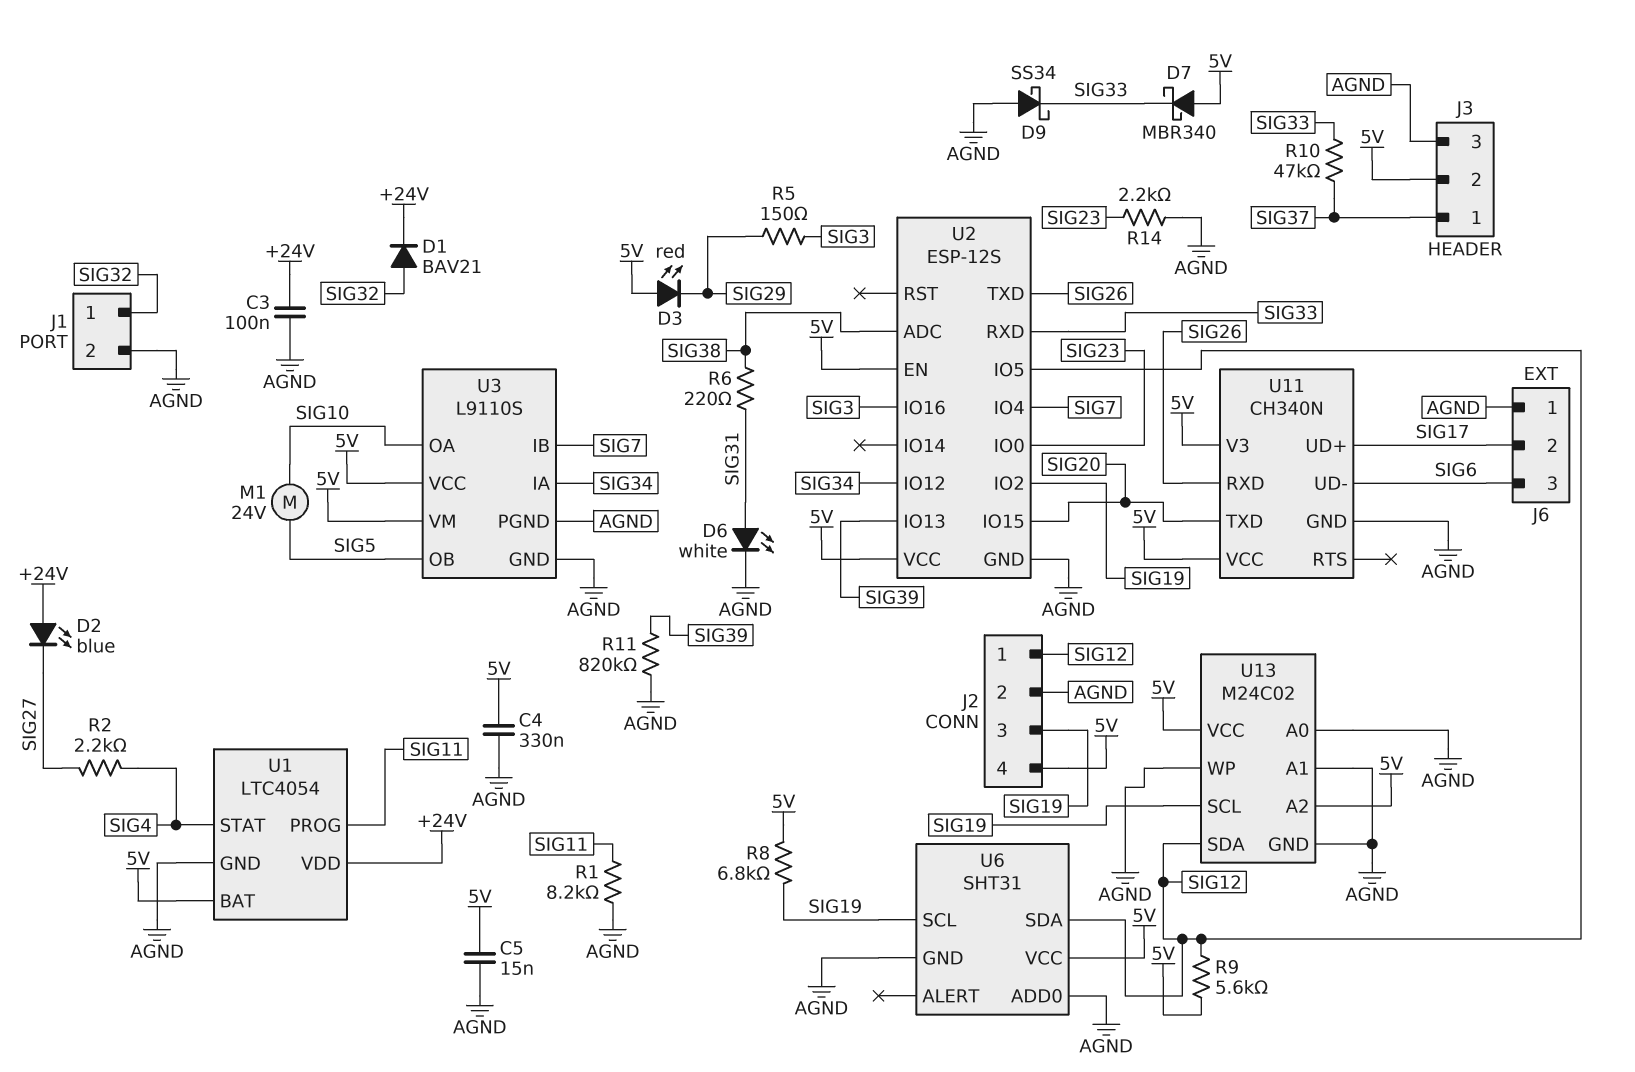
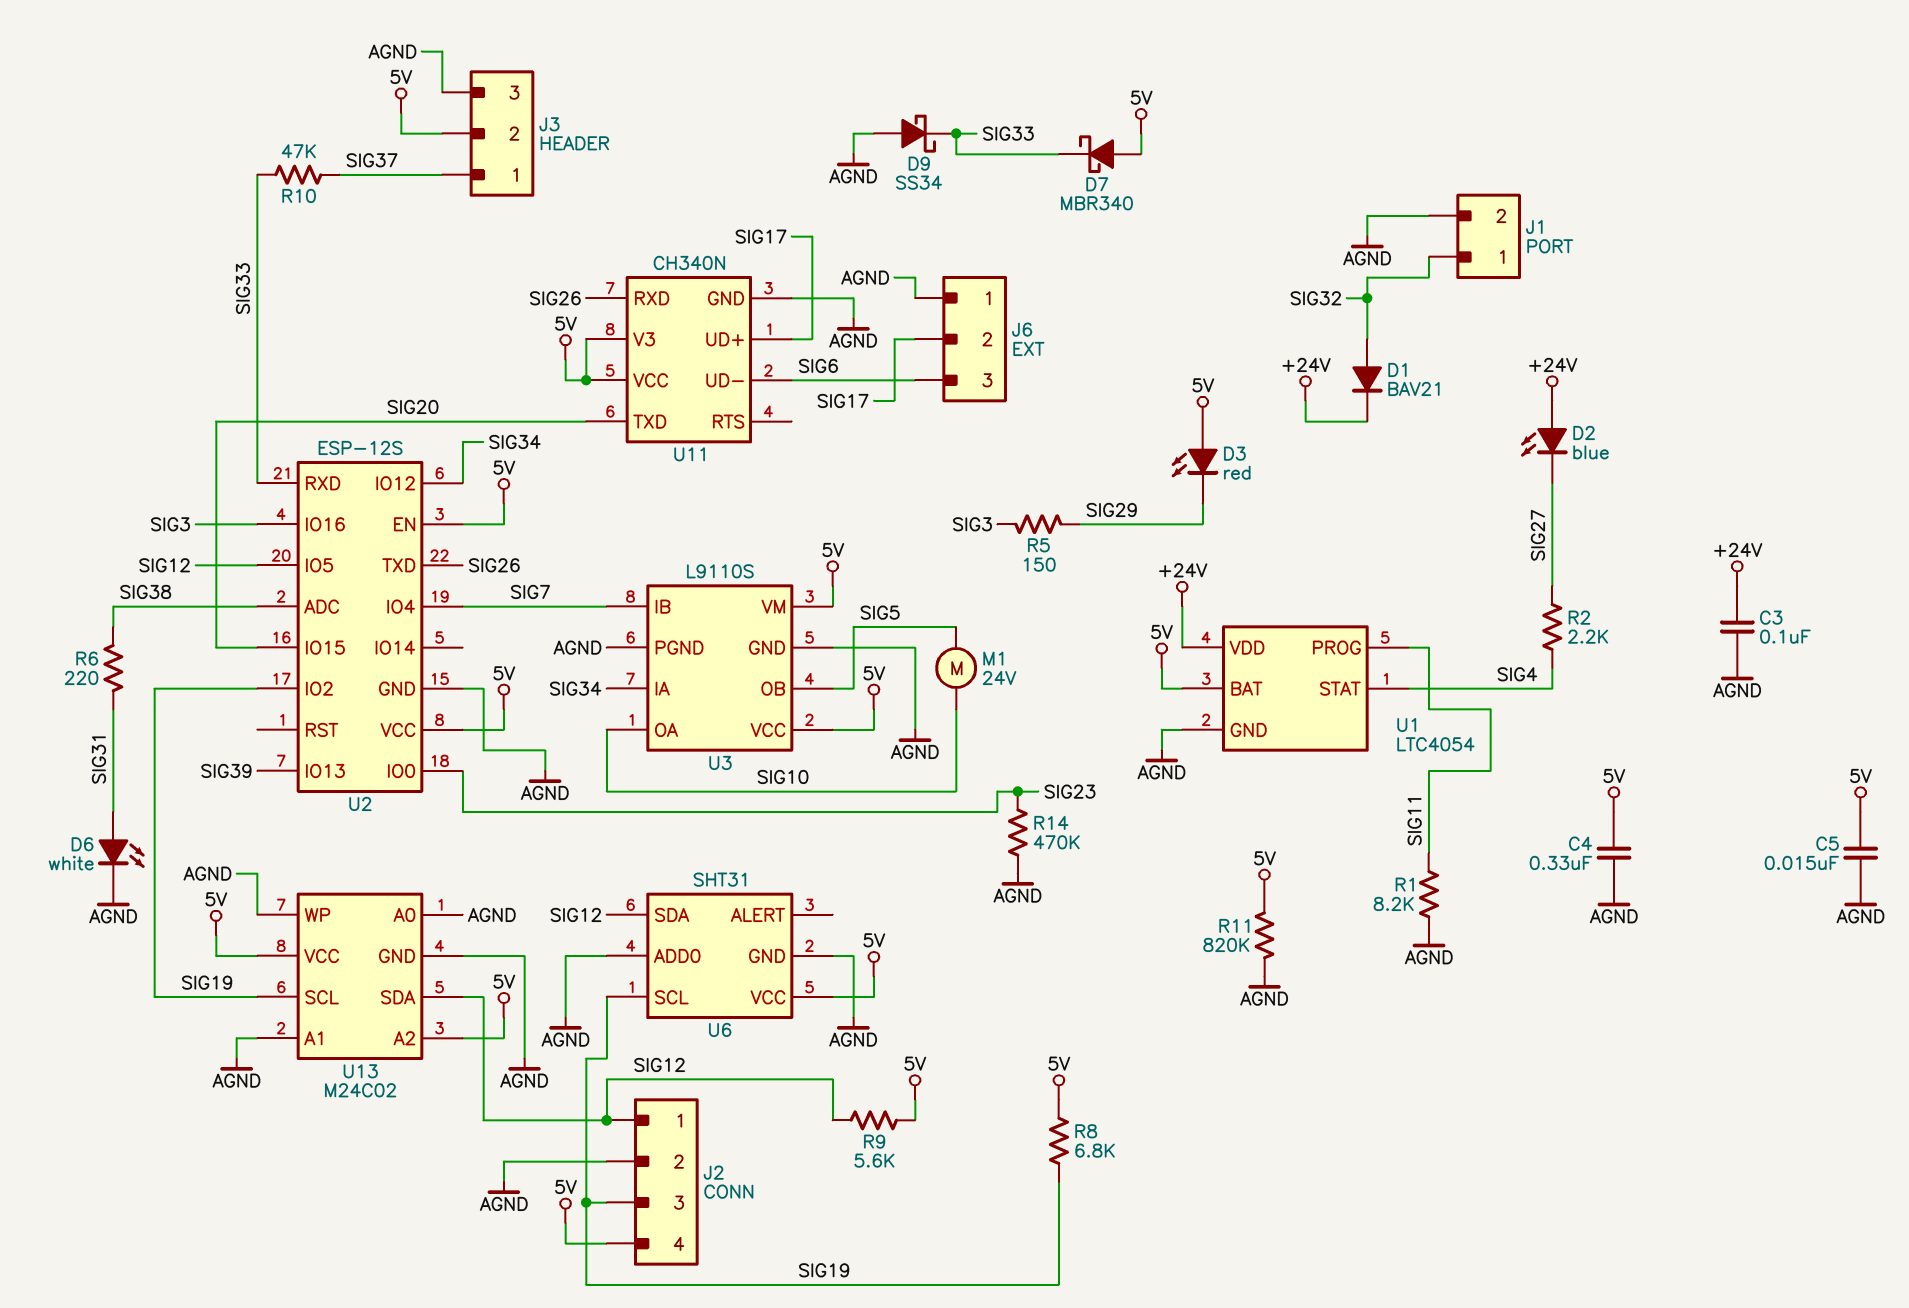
R11: 820k (AGND, SIG39) -> 820k (5V, AGND)
R14: 2.2k (AGND, SIG23) -> 470k (AGND, SIG23)

